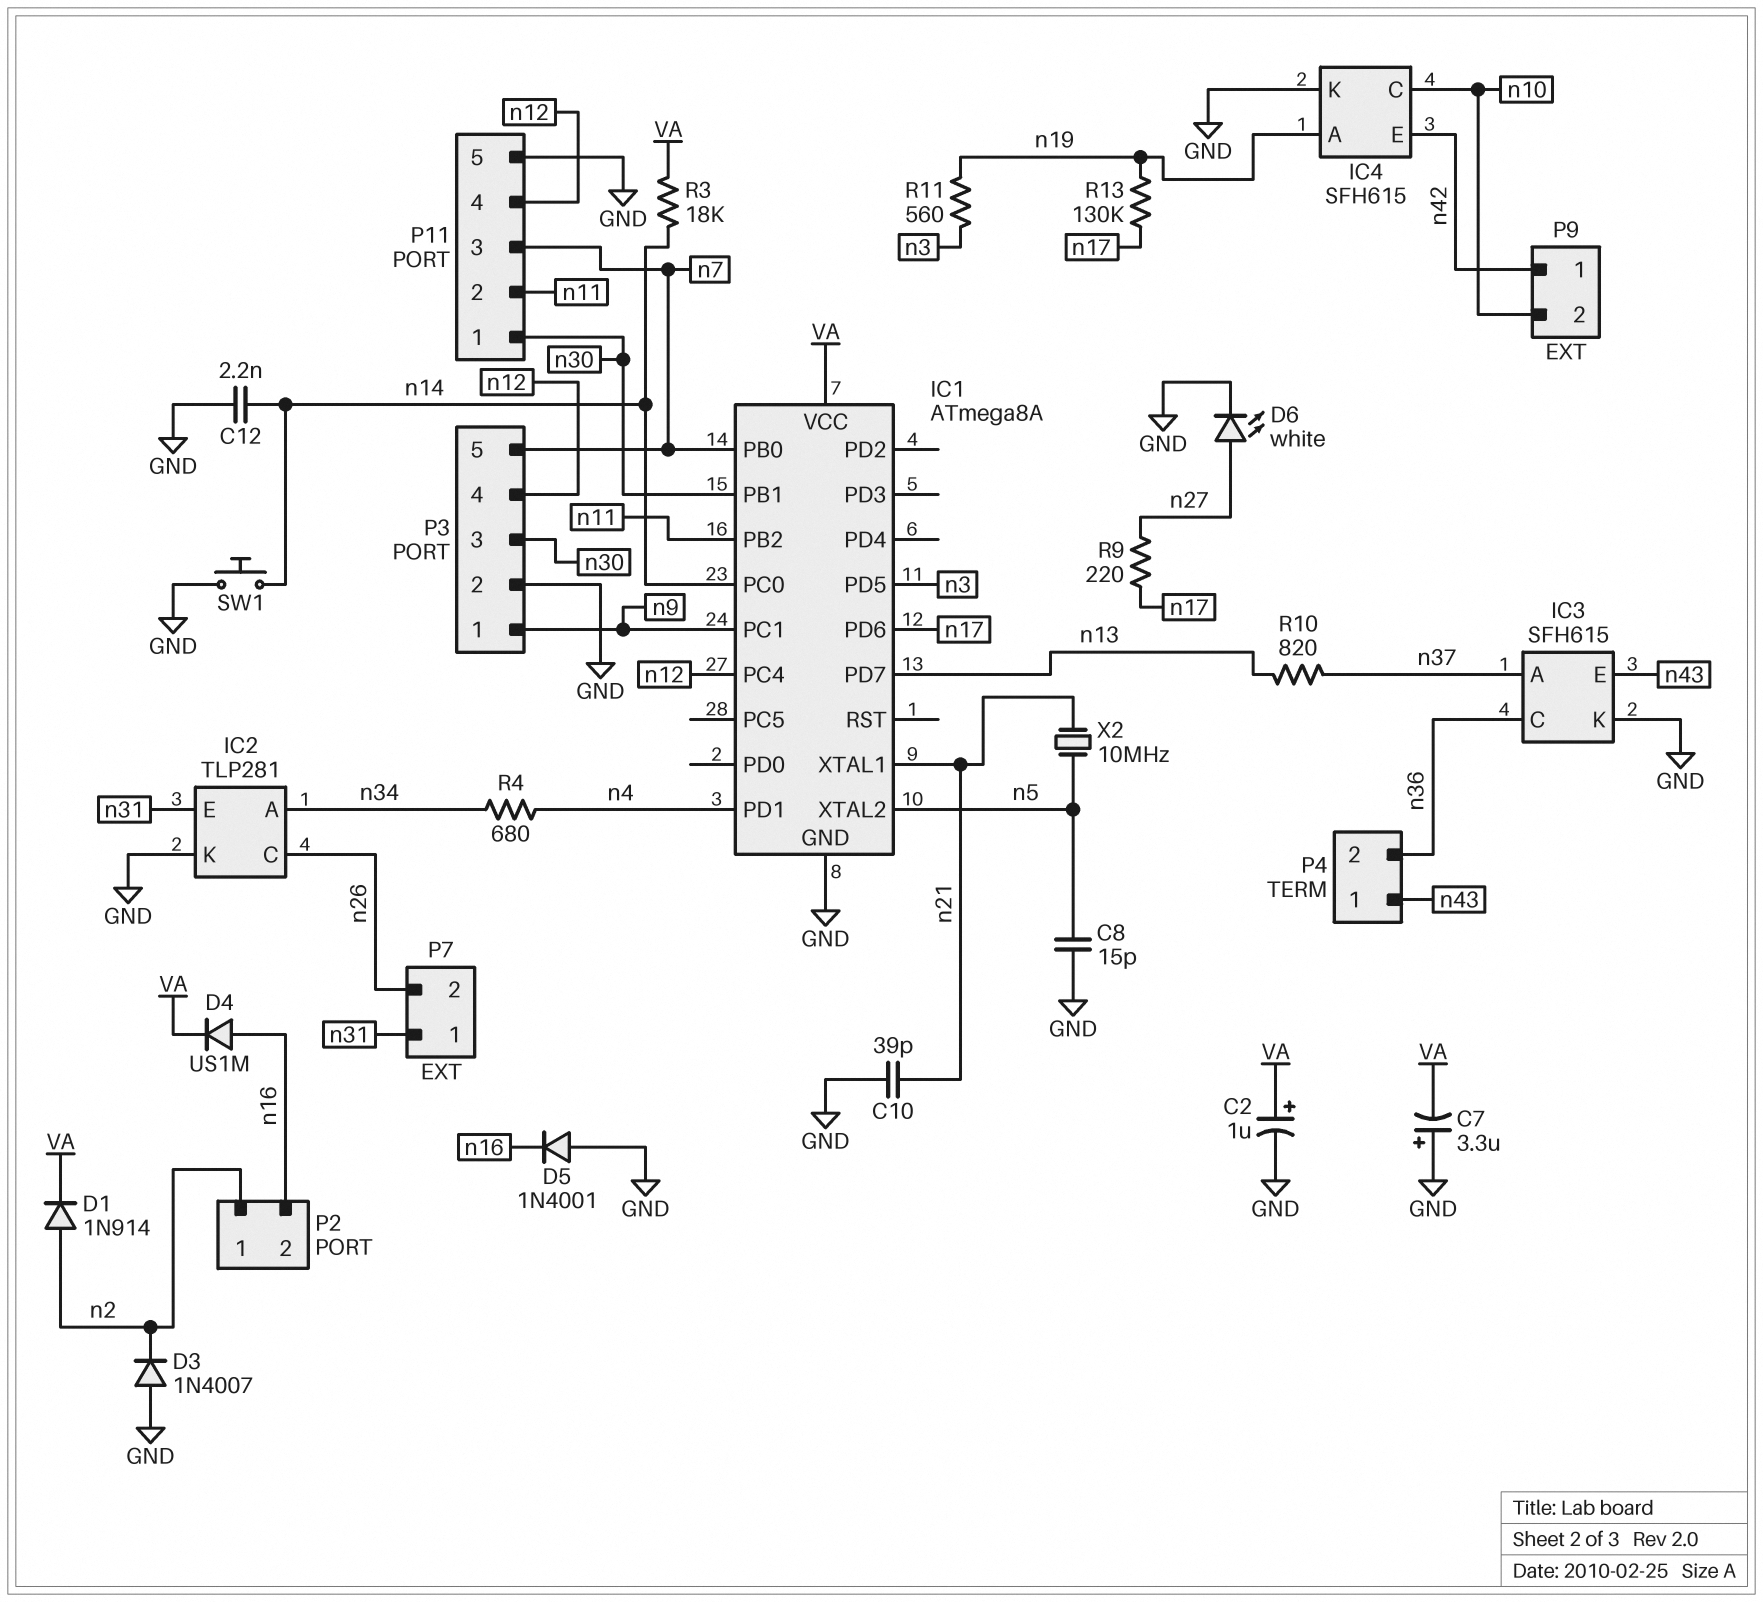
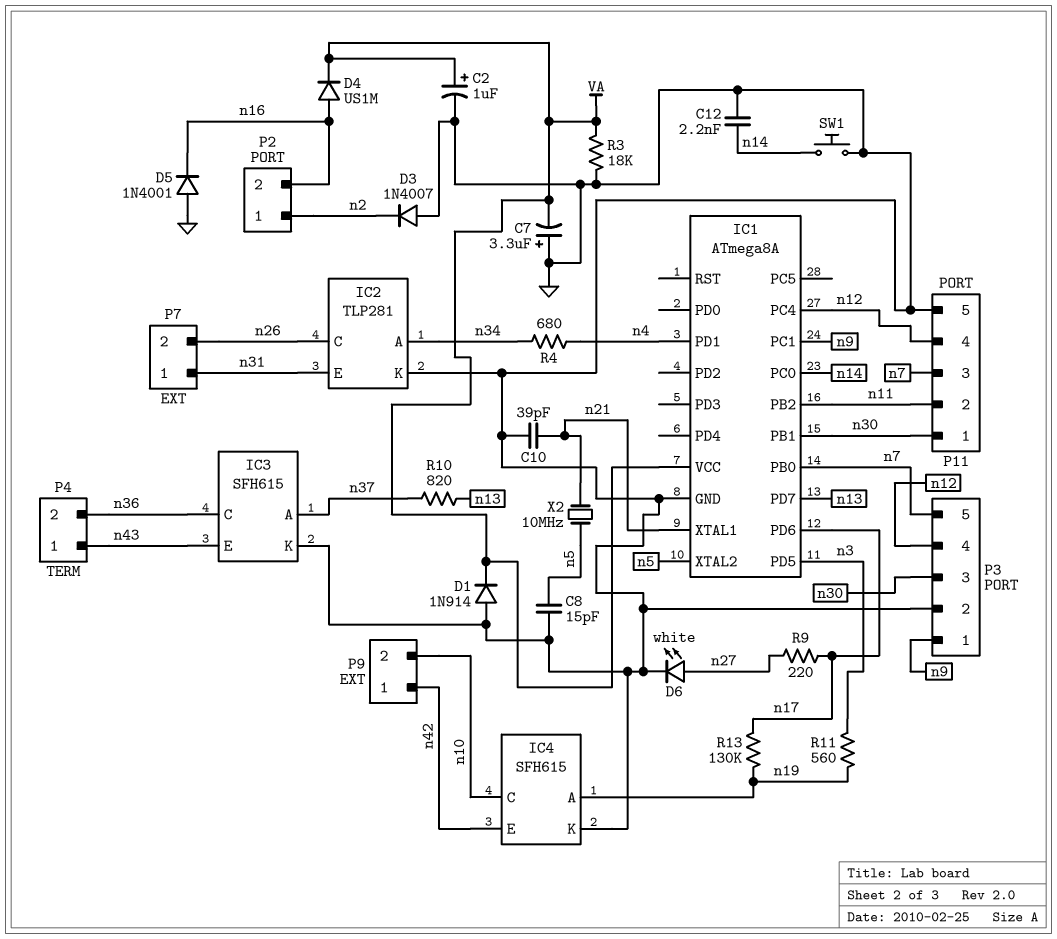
D1: diode 1N914 (A n2, K VA) -> diode 1N914 (A GND, K VA)
R3: 18k (VA, n14) -> 18k (GND, VA)

